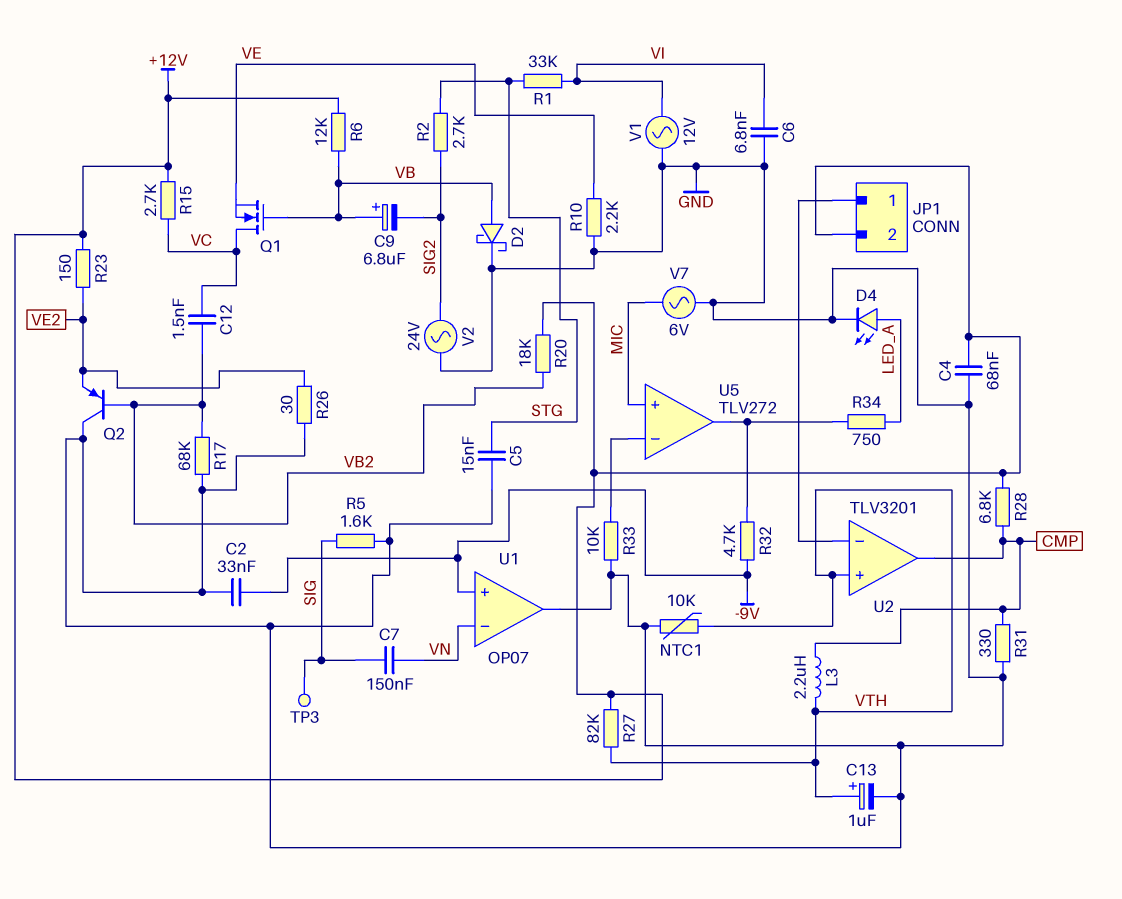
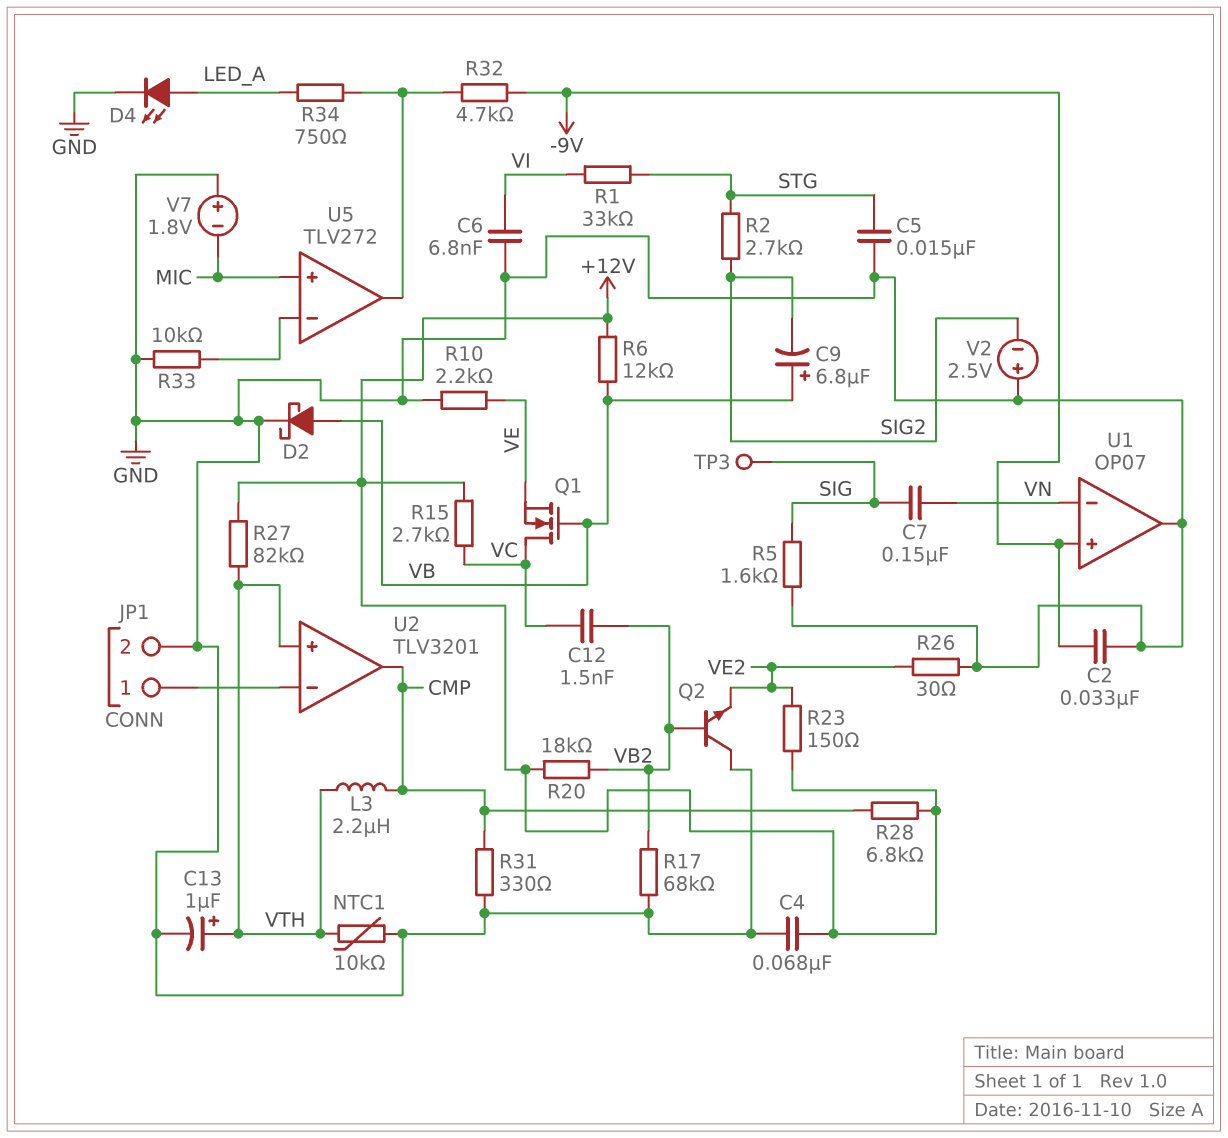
JP1 pin 2: +12V -> GND
Q2: PNP (B VB2, C GND, E VE2) -> NPN (B VB2, C GND, E VE2)
V1: AC 12V (GND, VI) -> none
V2: AC 24V (GND, SIG2) -> 2.5V (plus GND, minus SIG2)
V7: AC 6V (GND, MIC) -> 1.8V (plus GND, minus MIC)

